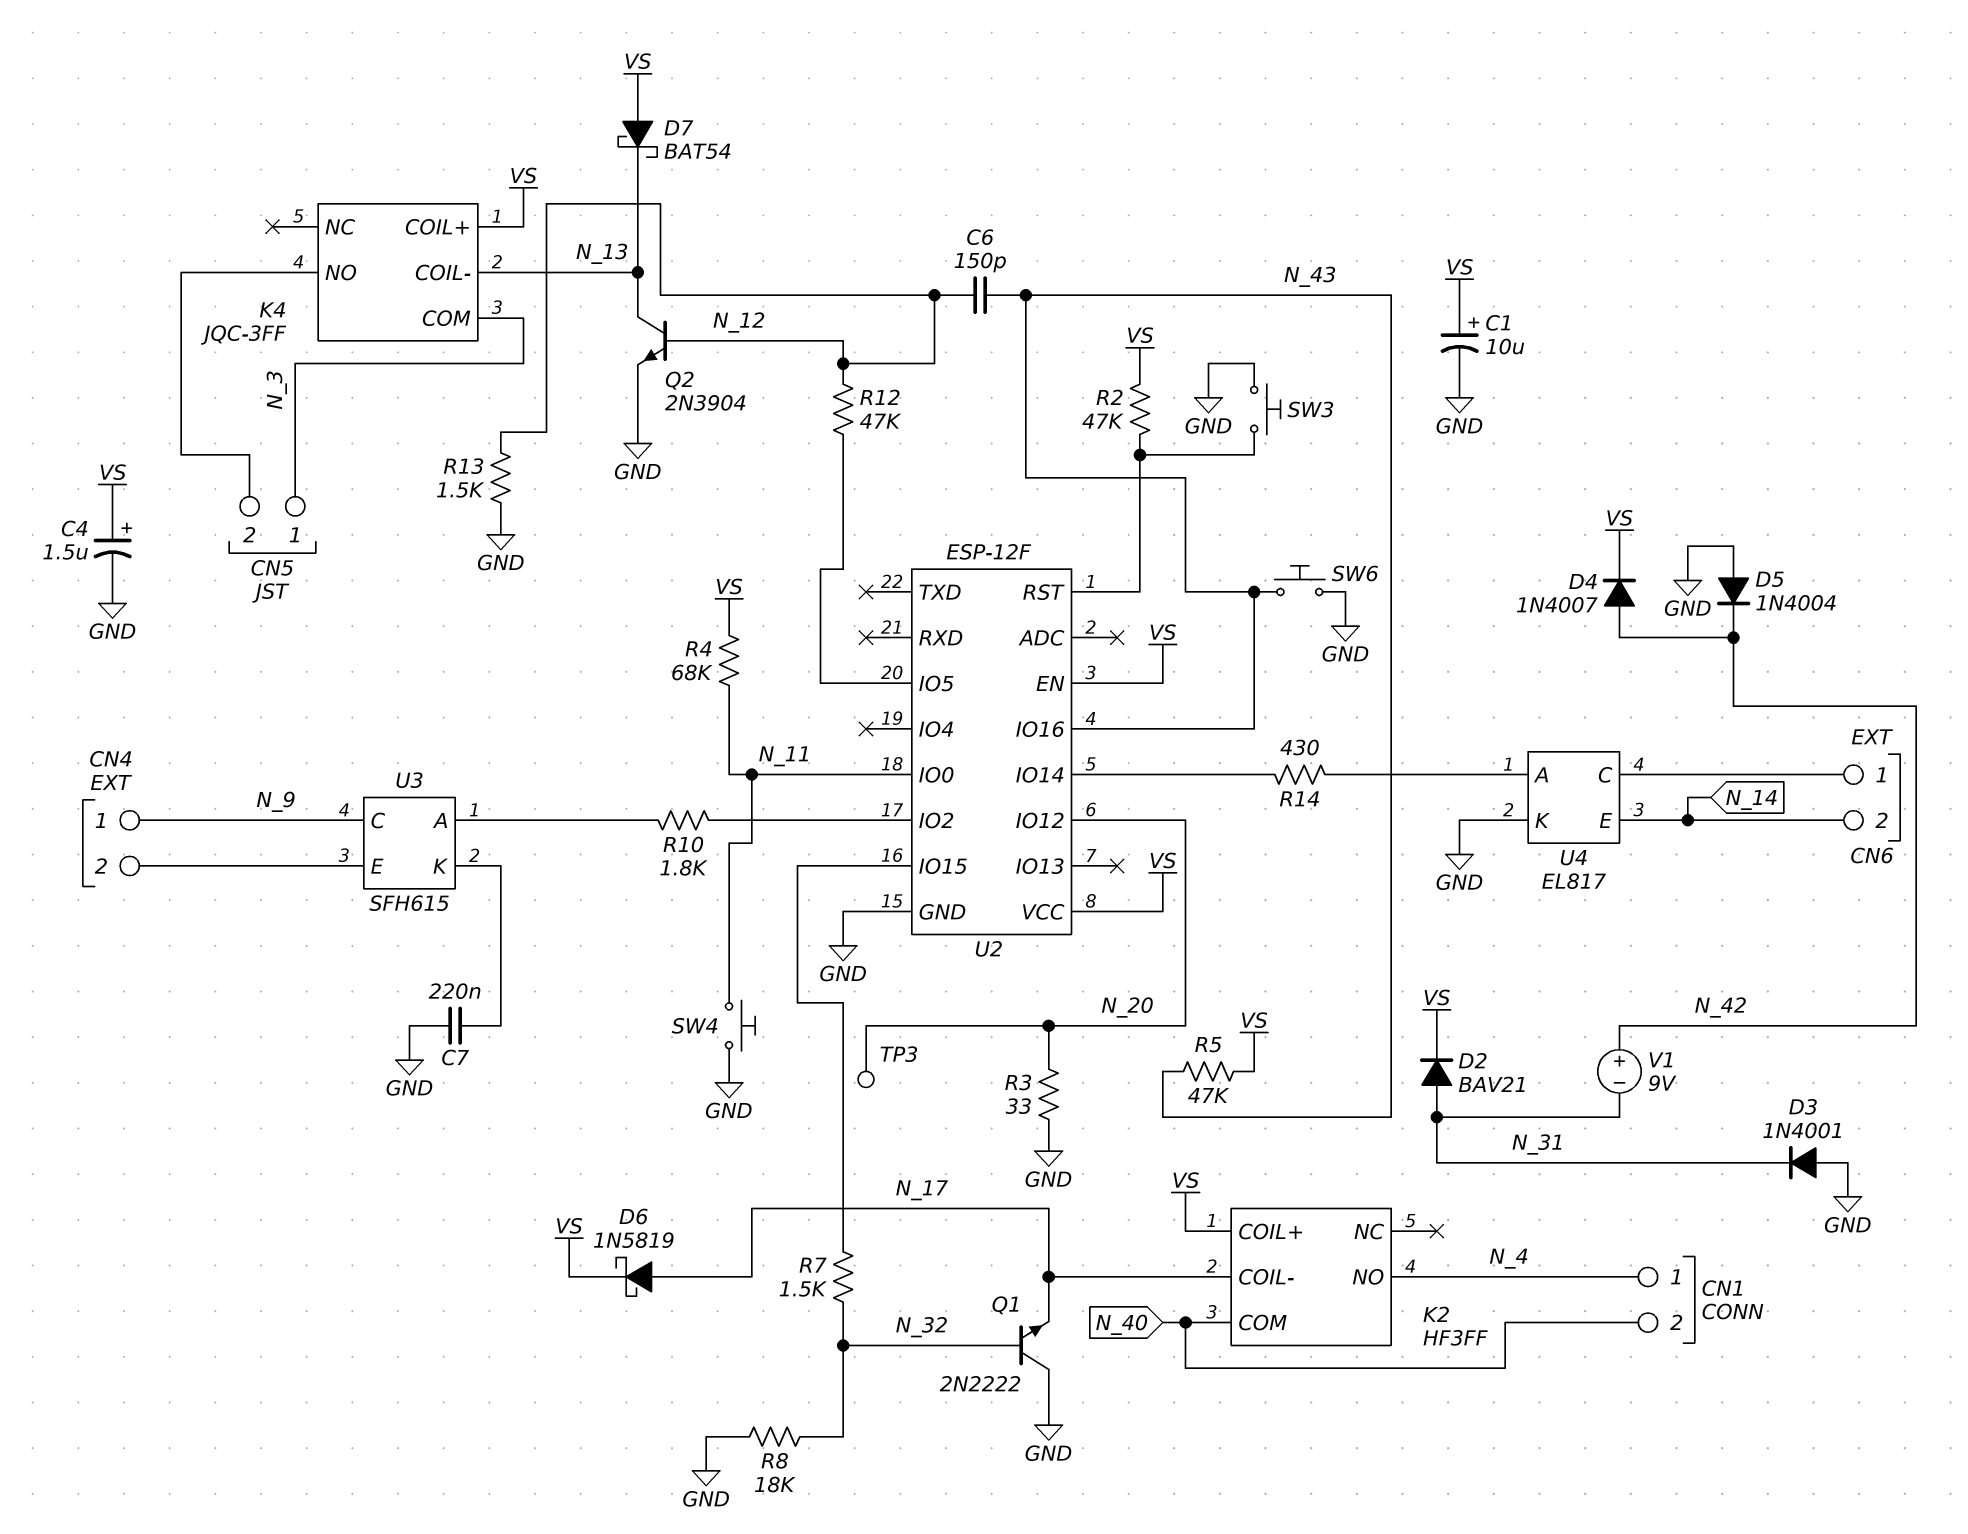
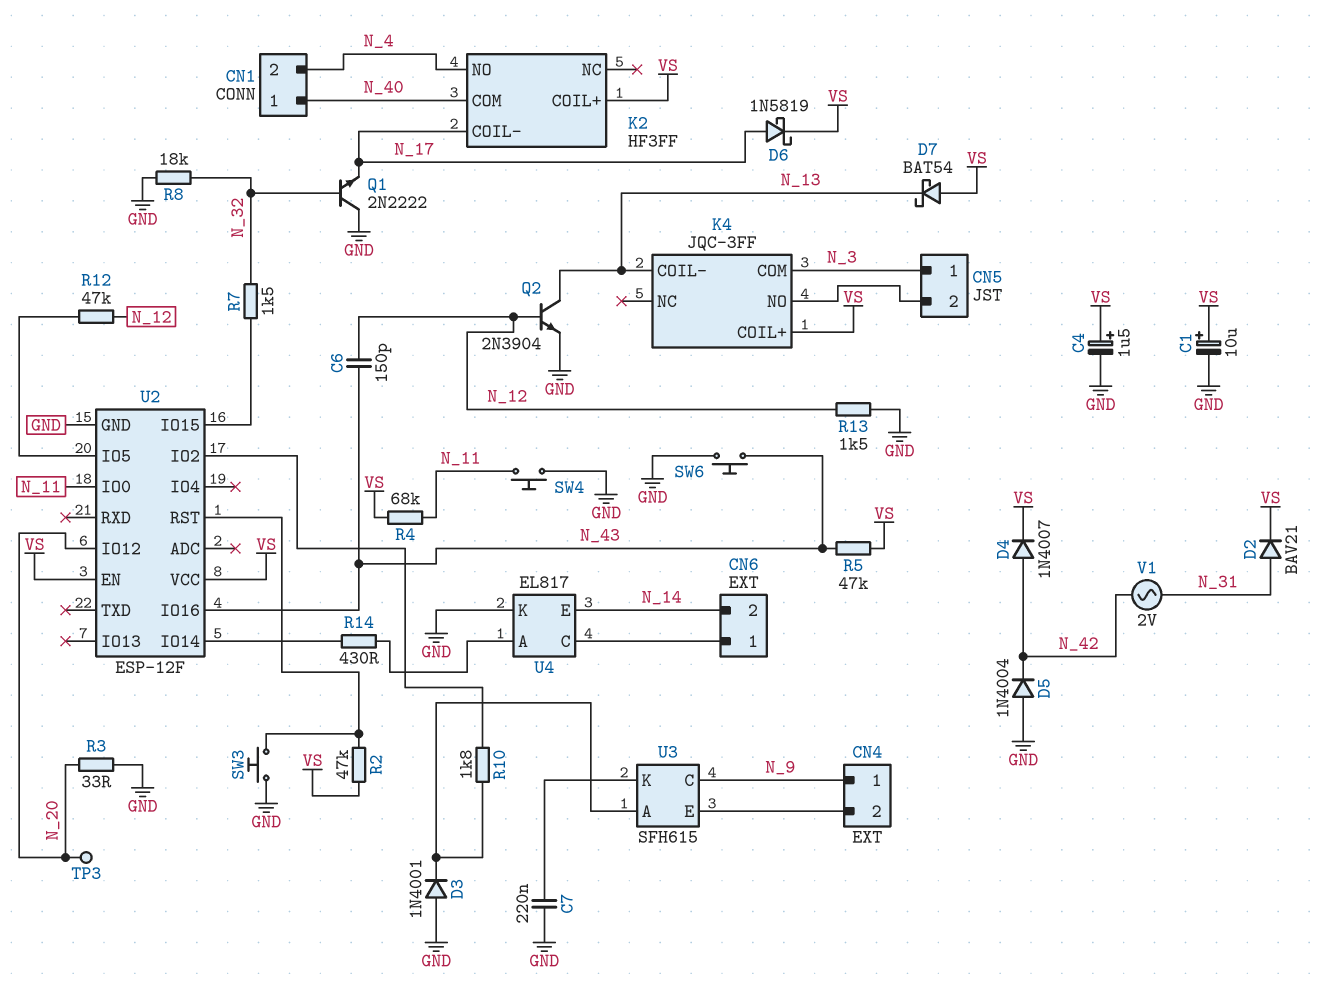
CN1 pin 1: N_4 -> N_40
CN1 pin 2: N_40 -> N_4
D3: diode 1N4001 (A GND, K N_31) -> diode 1N4001 (A GND, K U3/A)
V1: 9V (plus N_42, minus N_31) -> AC 2V (N_31, N_42)

